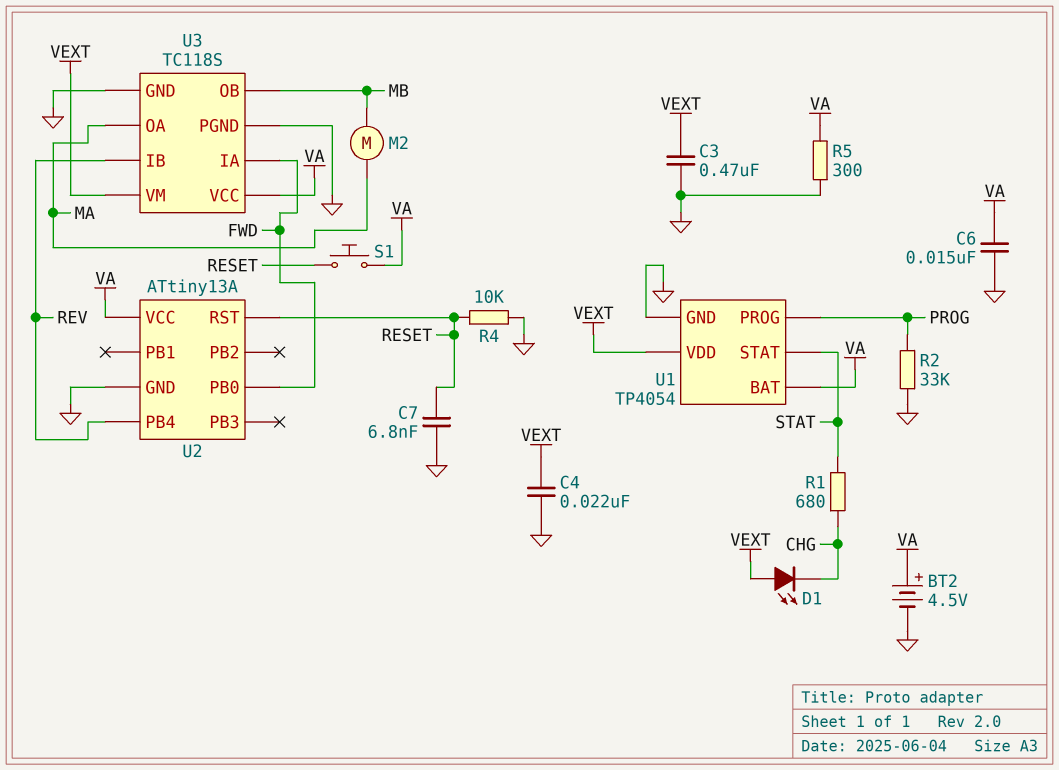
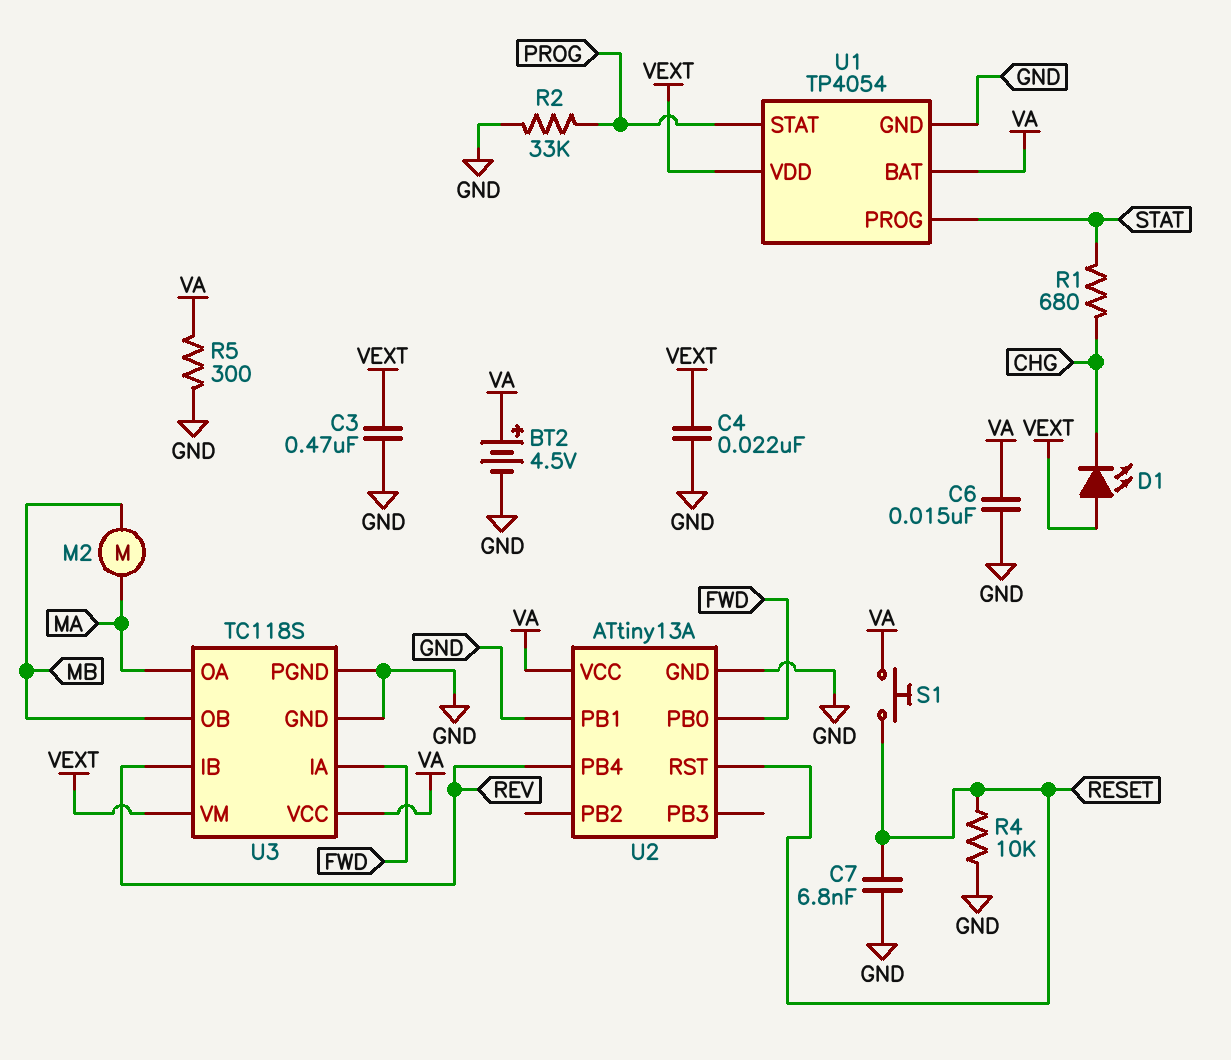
U1 pin PROG: PROG -> STAT
U1 pin STAT: STAT -> PROG
U2 pin PB1: none -> GND

